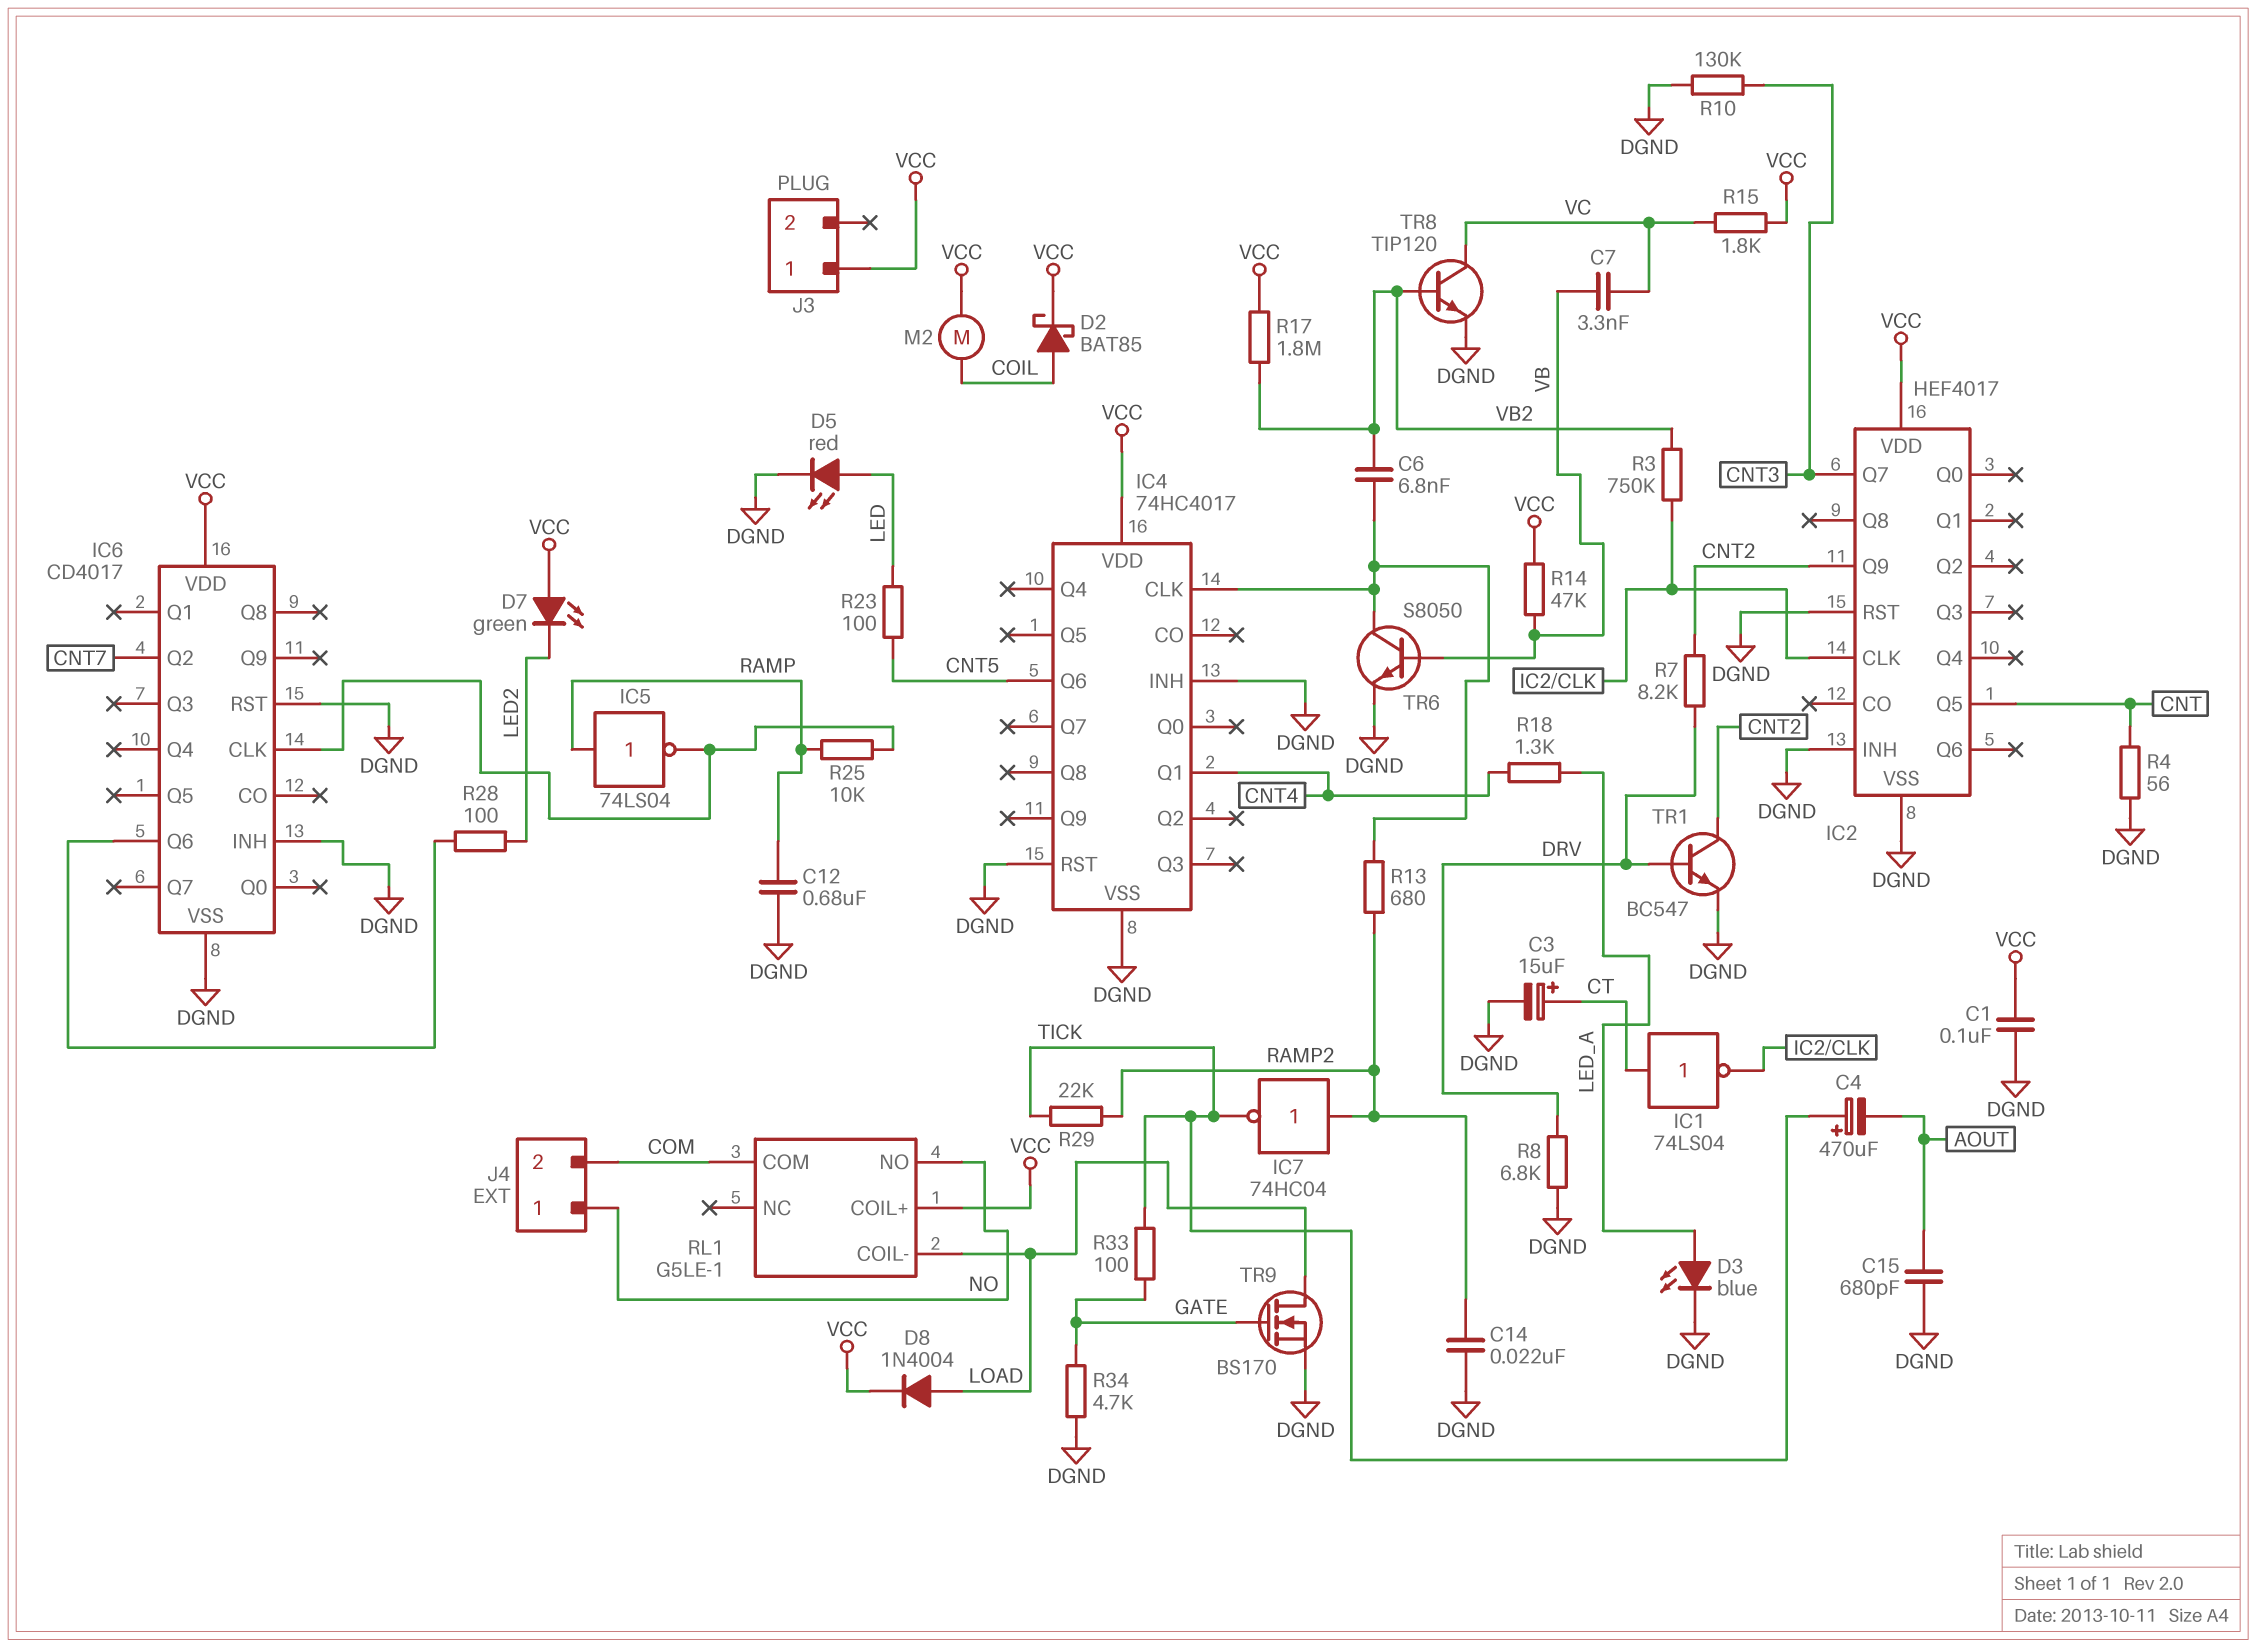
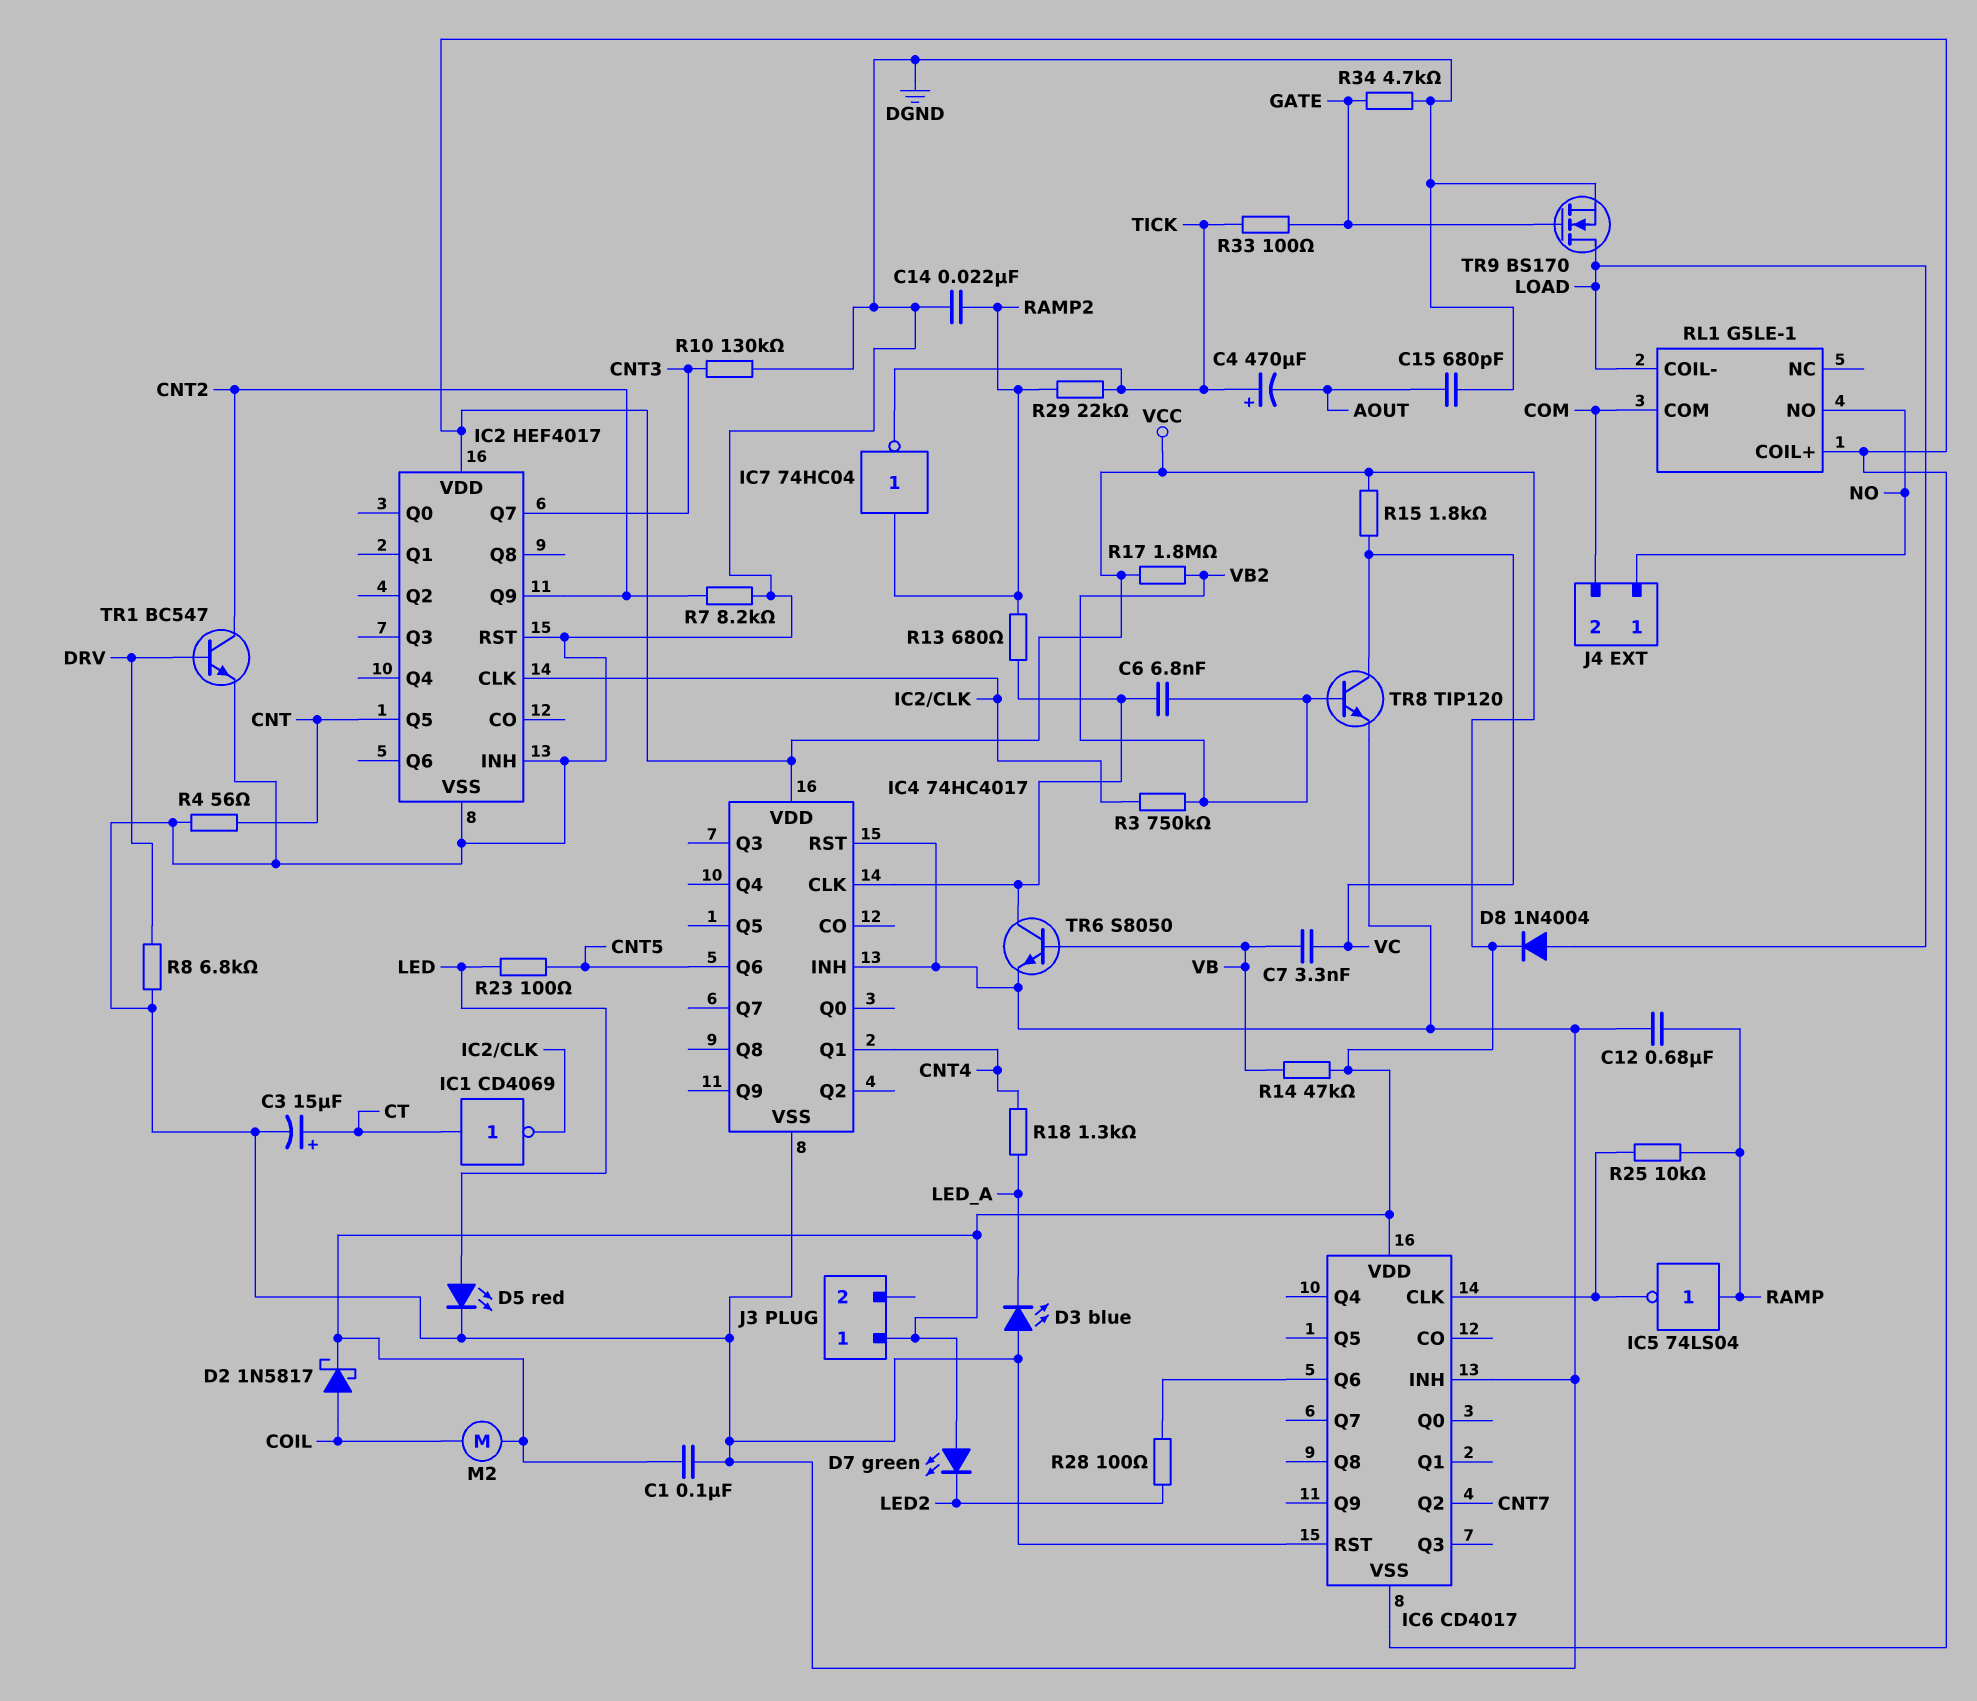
D2: schottky BAT85 (A COIL, K VCC) -> schottky 1N5817 (A COIL, K VCC)
D3: LED blue (A LED_A, K DGND) -> LED blue (A DGND, K LED_A)
IC1: NOT 74LS04 (in CT, out IC2/CLK) -> NOT CD4069 (in CT, out IC2/CLK)
IC6 pin VSS: DGND -> VCC
R7: 8.2k (CNT2, DRV) -> 8.2k (CNT2, DGND)

